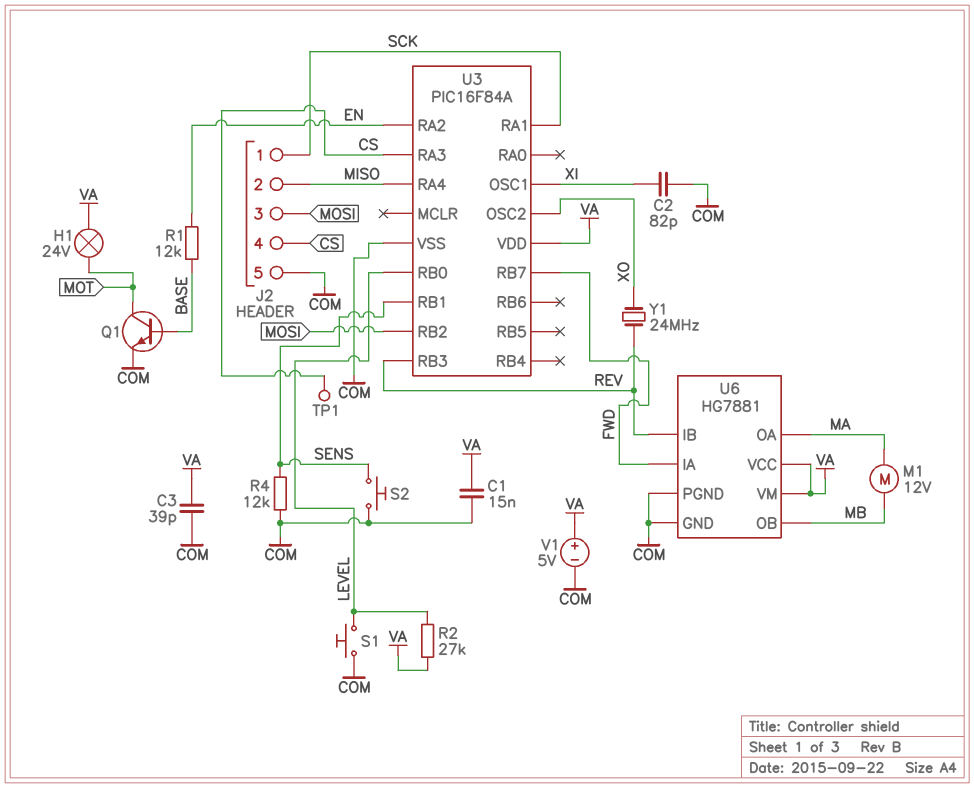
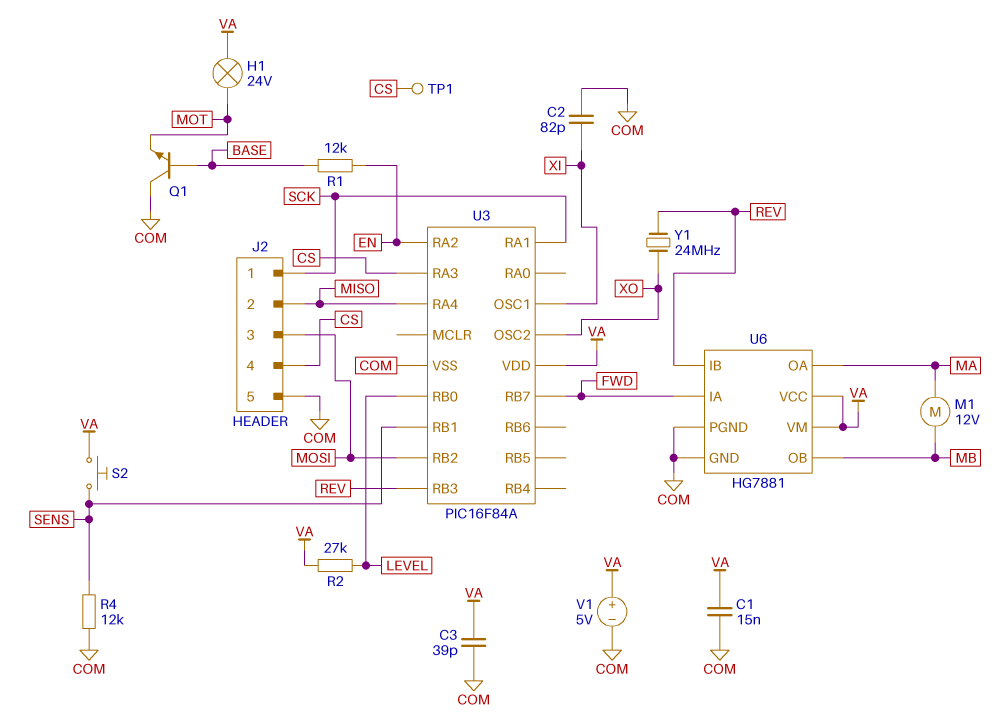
Q1: NPN (B BASE, C MOT, E COM) -> NPN (B BASE, C COM, E MOT)
S1: button (COM, LEVEL) -> none
S2: button (COM, SENS) -> button (SENS, VA)

